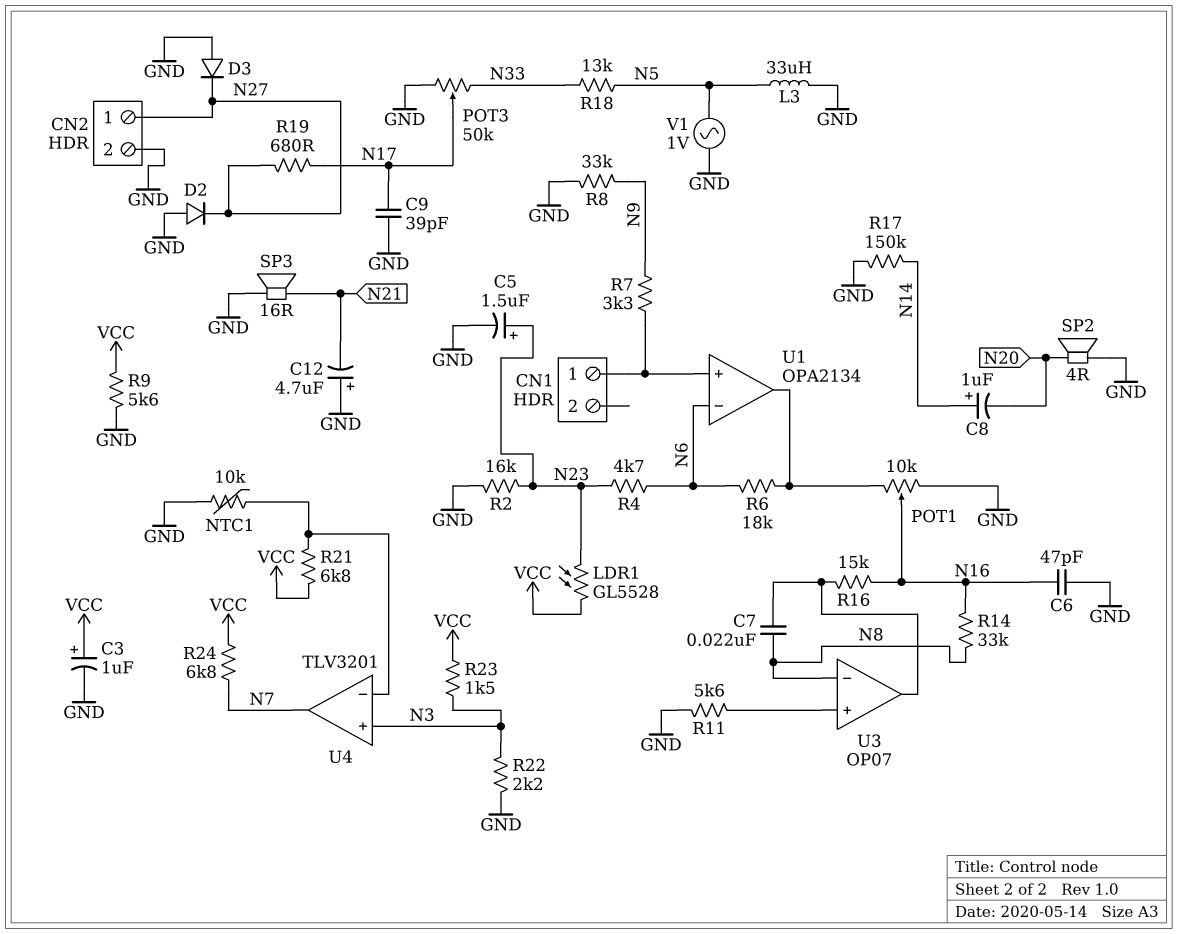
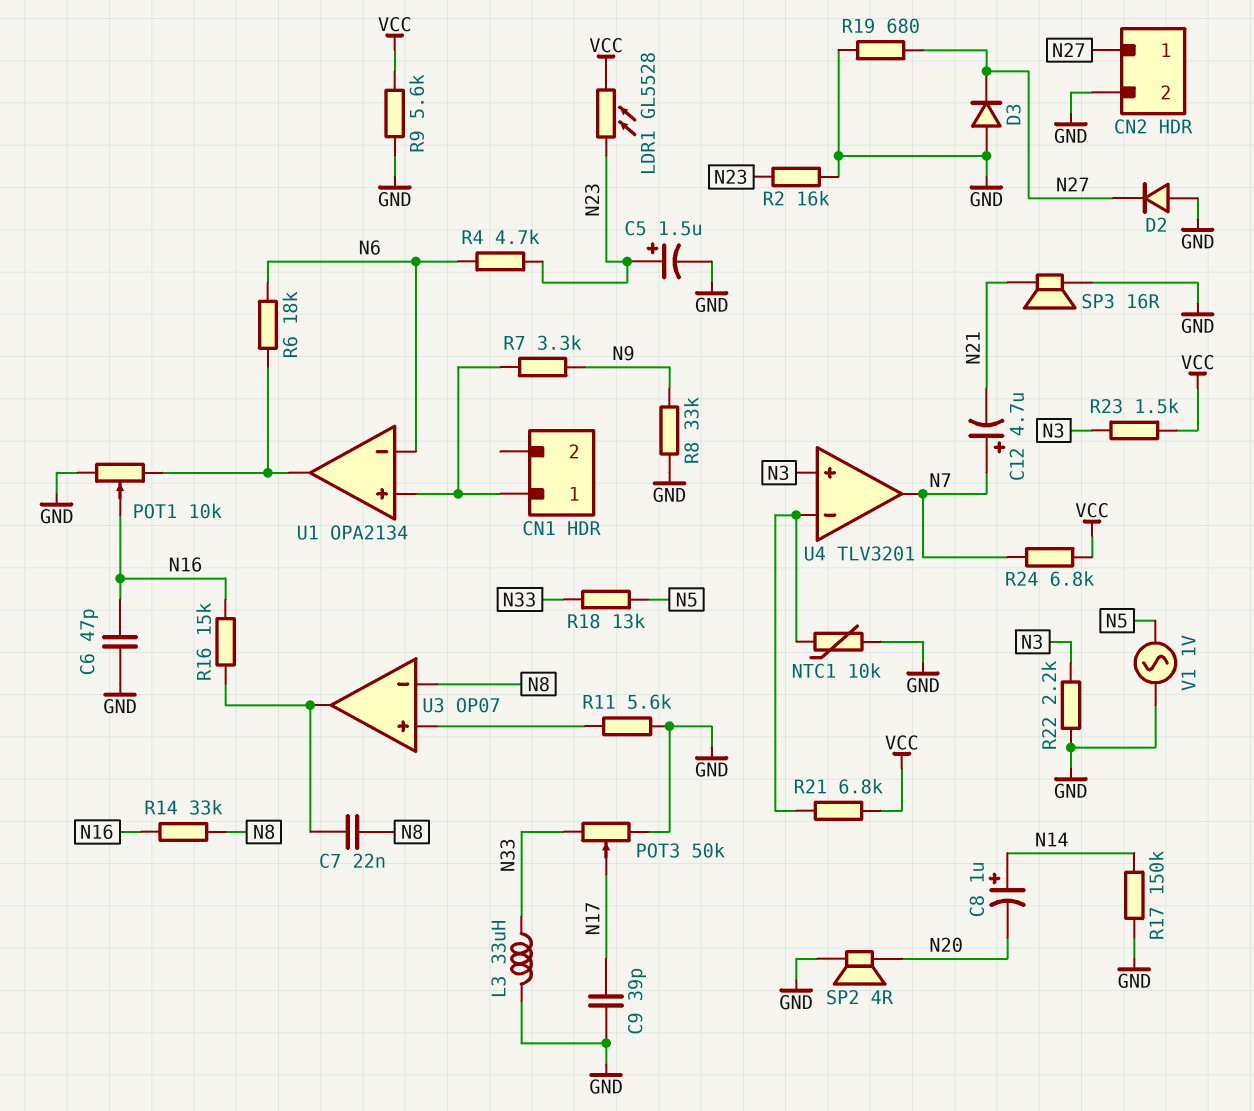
C3: 1uF (plus VCC, minus GND) -> none
C12: 4.7uF (plus GND, minus N21) -> 4.7uF (plus N7, minus N21)
L3: 33uH (GND, N5) -> 33uH (GND, N33)
R19: 680 (N17, N27) -> 680 (GND, N27)

